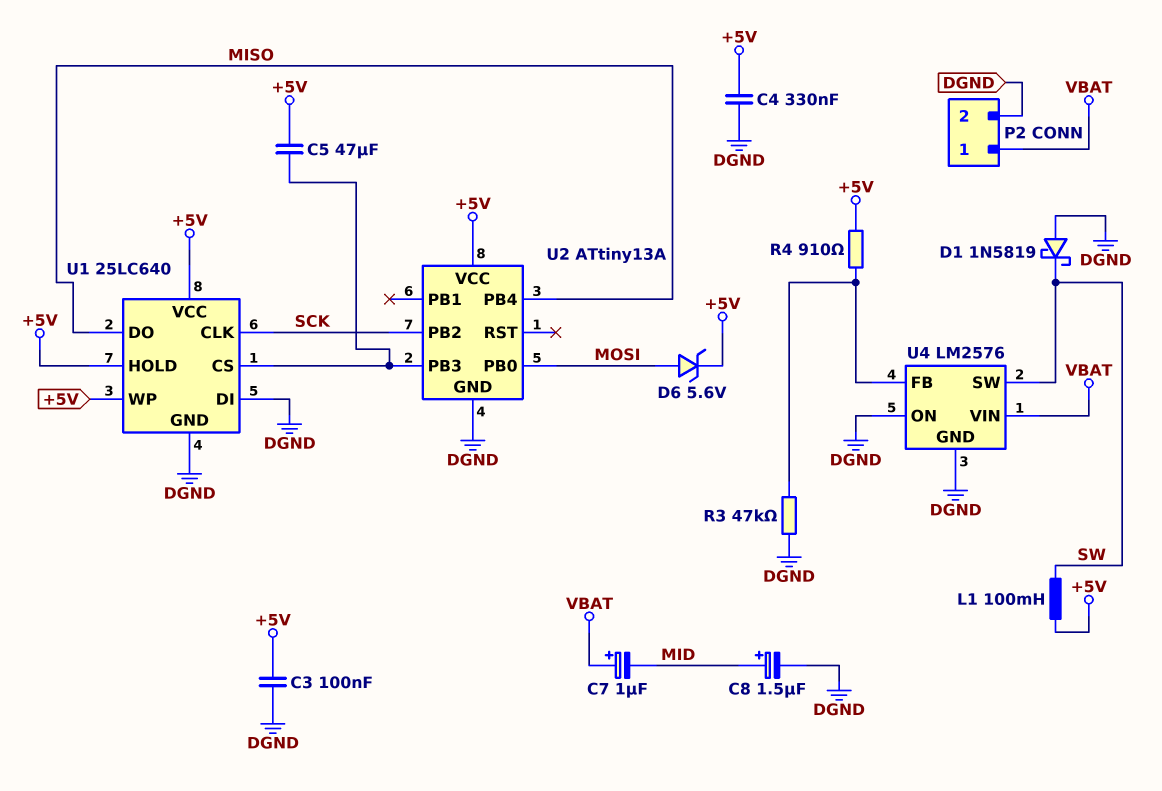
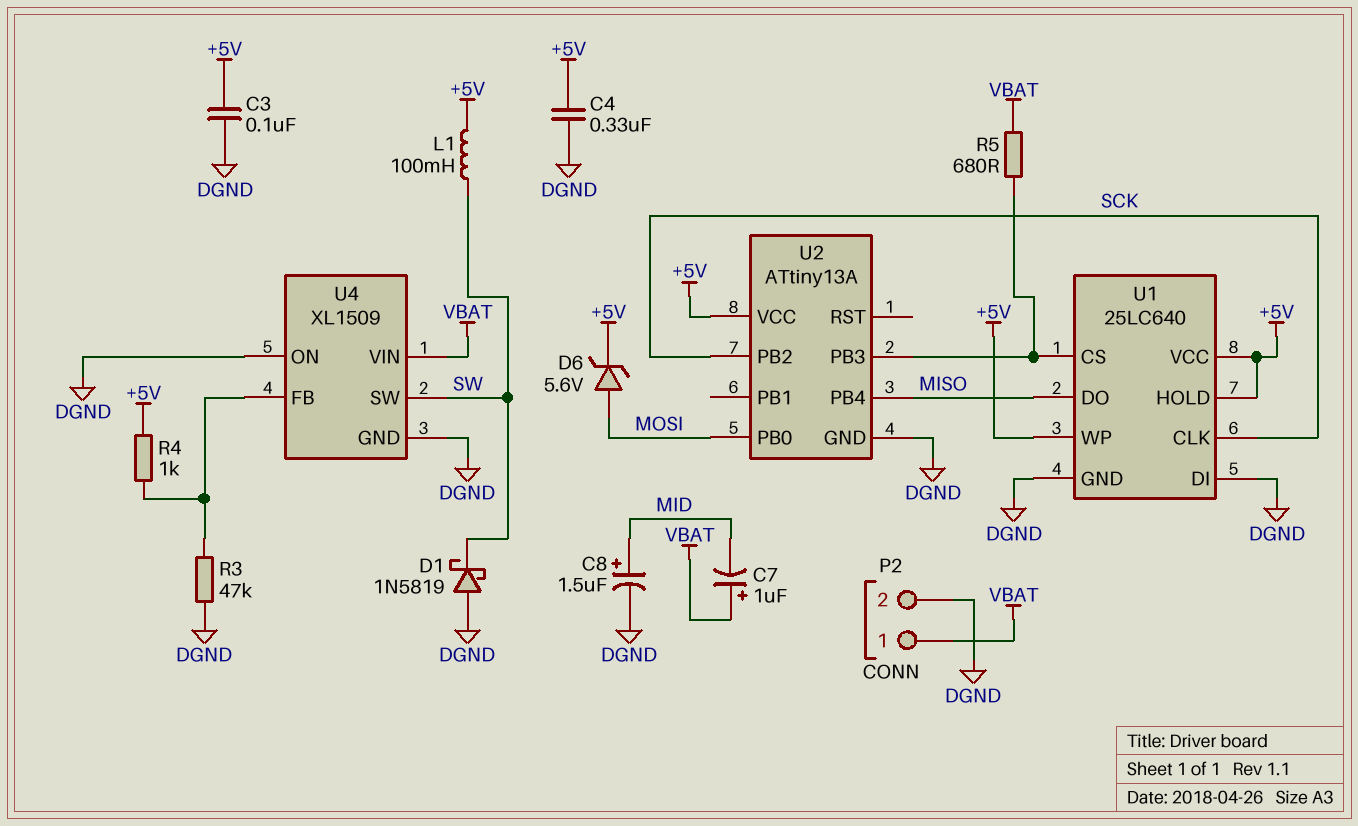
C5: 47uF (+5V, U1/CS) -> none
R4: 910 (+5V, U4/FB) -> 1k (+5V, U4/FB)
R5: none -> 680 (U1/CS, VBAT)
U4: LM2576 -> XL1509

